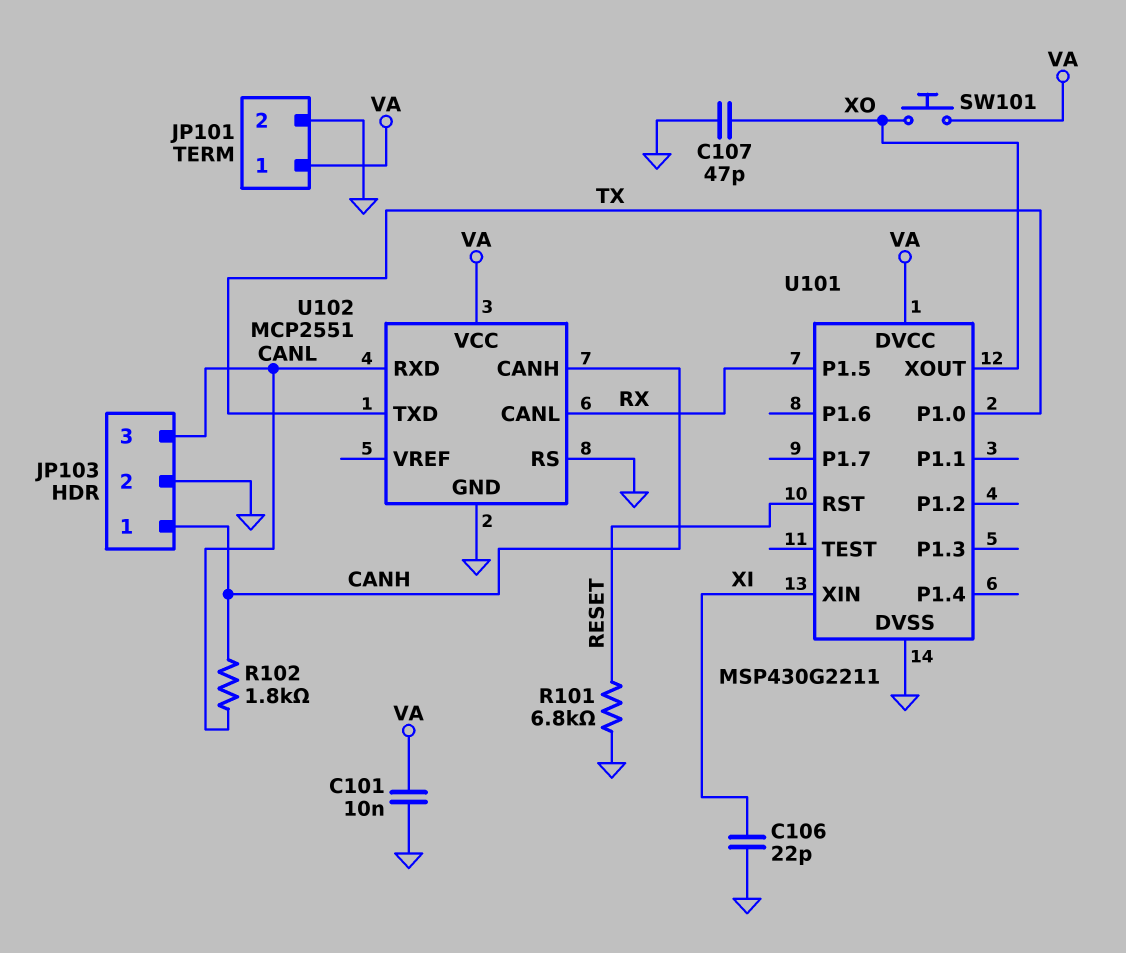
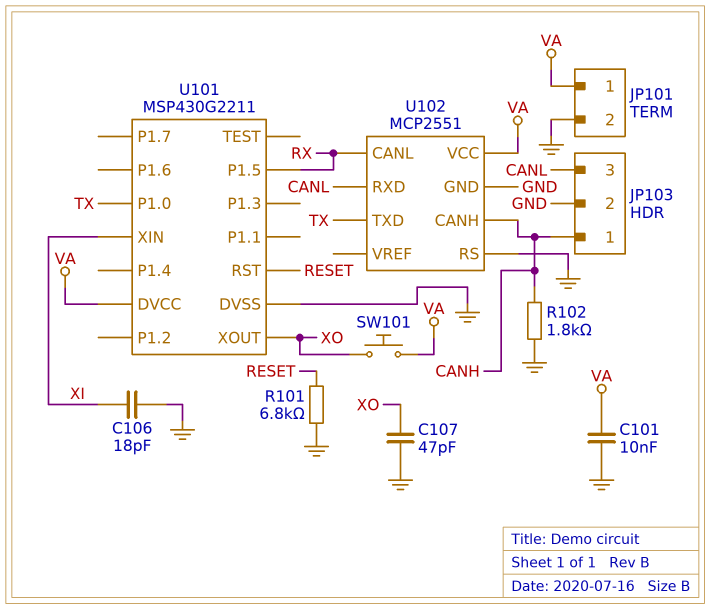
C106: 22pF (GND, XI) -> 18pF (GND, XI)
R102: 1.8k (CANH, CANL) -> 1.8k (CANH, GND)

